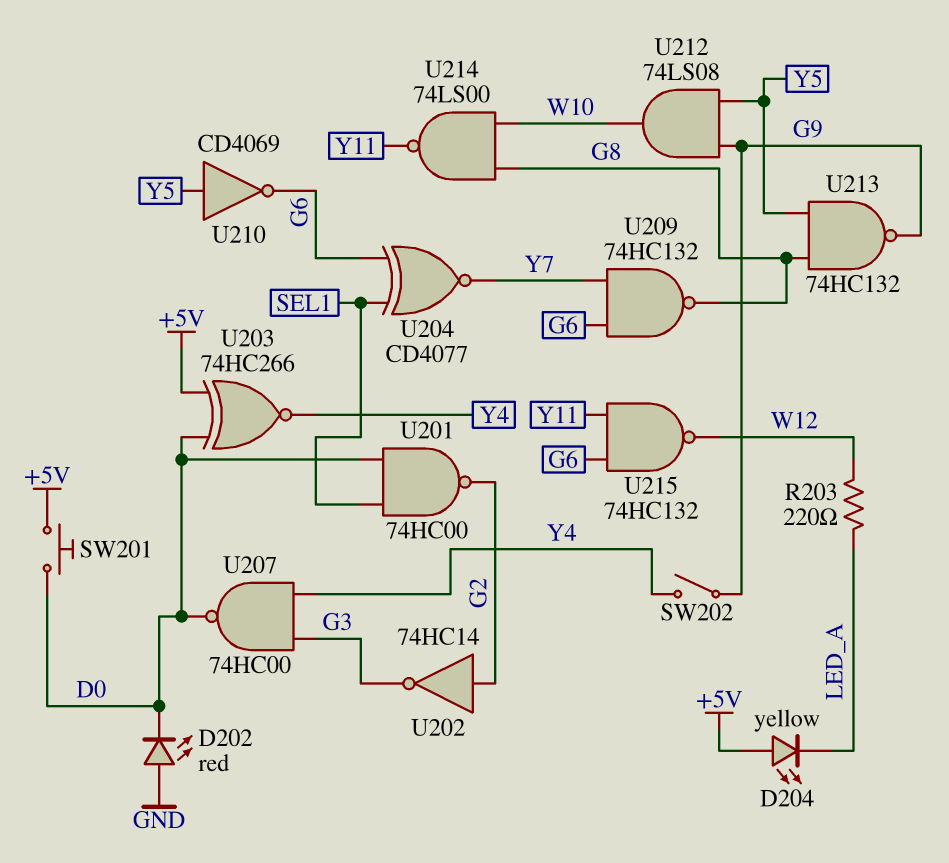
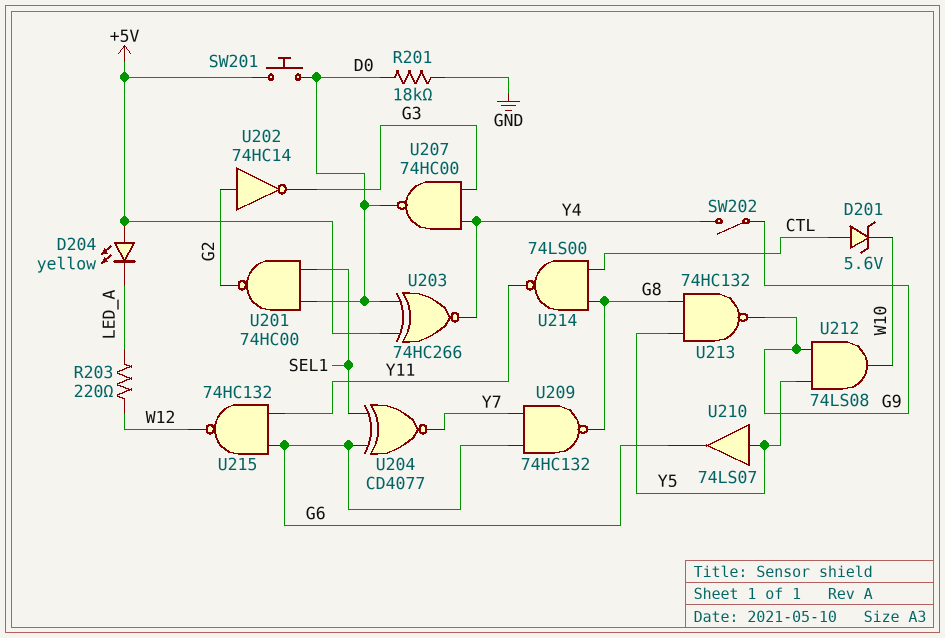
D201: none -> zener 5.6V (A CTL, K W10)
D202: LED red (A GND, K D0) -> none
R201: none -> 18k (D0, GND)
U210: NOT CD4069 (in Y5, out G6) -> buffer 74LS07 (in Y5, out G6)
U214: NAND 74LS00 (in G8, in W10, out Y11) -> NAND 74LS00 (in CTL, in G8, out Y11)

